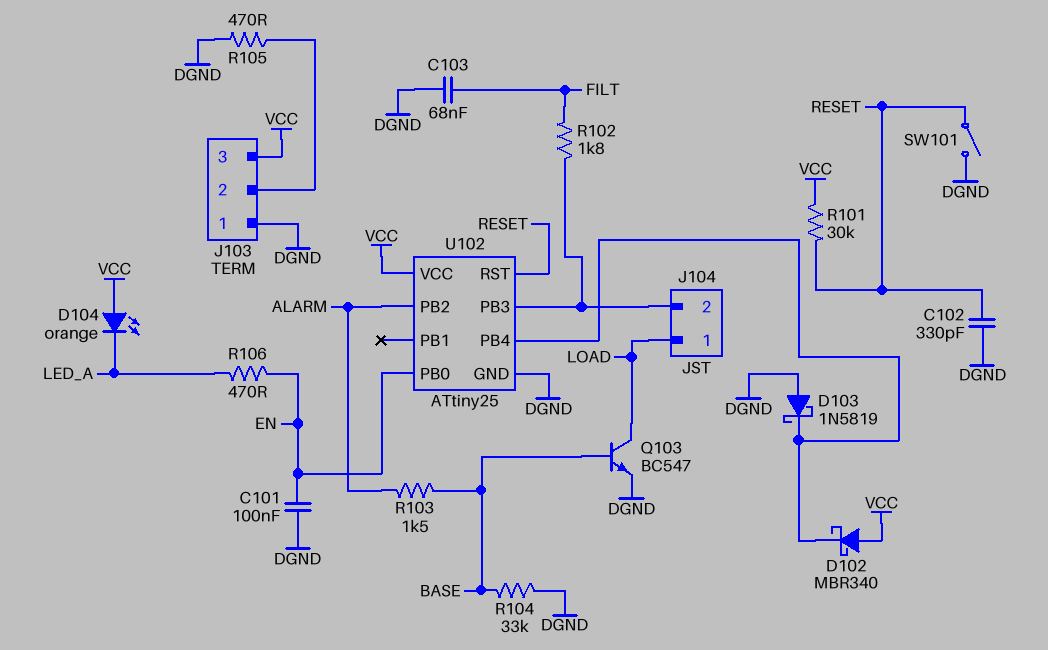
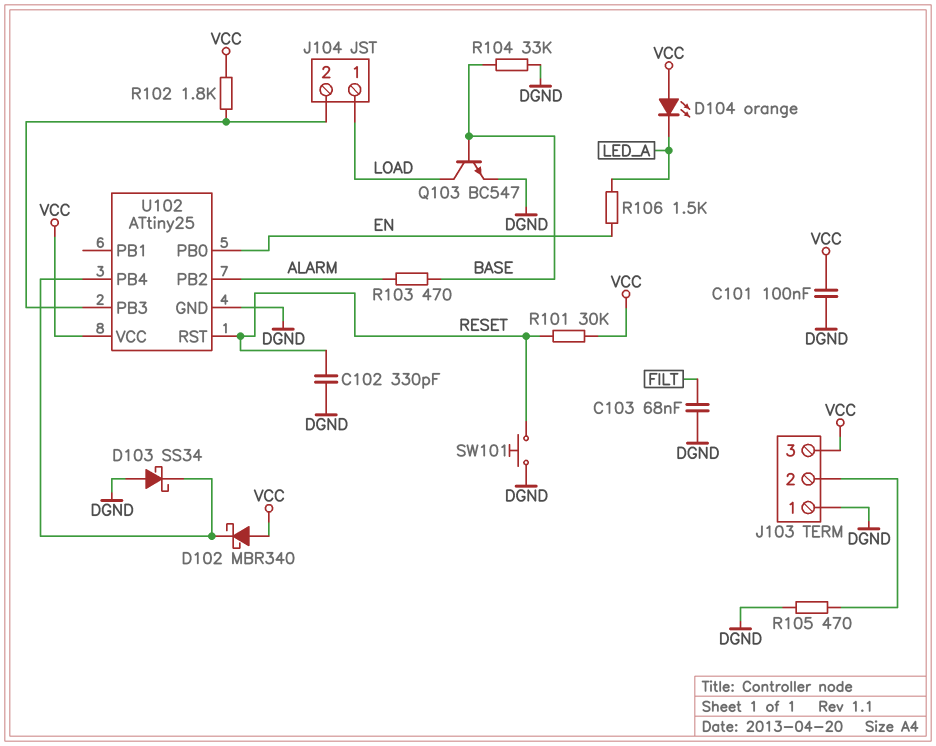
C101: 100nF (DGND, EN) -> 100nF (DGND, VCC)
D103: schottky 1N5819 (A DGND, K U102/PB4) -> schottky SS34 (A DGND, K U102/PB4)
R102: 1.8k (FILT, J104/2) -> 1.8k (J104/2, VCC)
R103: 1.5k (ALARM, BASE) -> 470 (ALARM, BASE)
R106: 470 (EN, LED_A) -> 1.5k (EN, LED_A)
SW101: switch (DGND, RESET) -> button (DGND, RESET)

